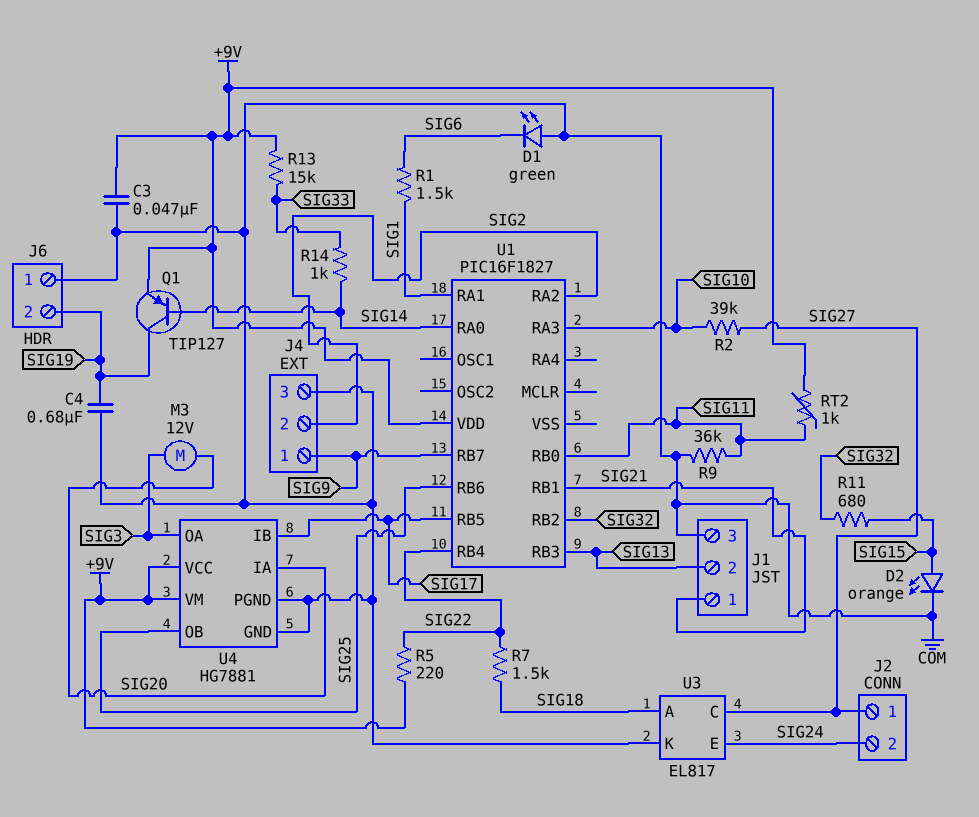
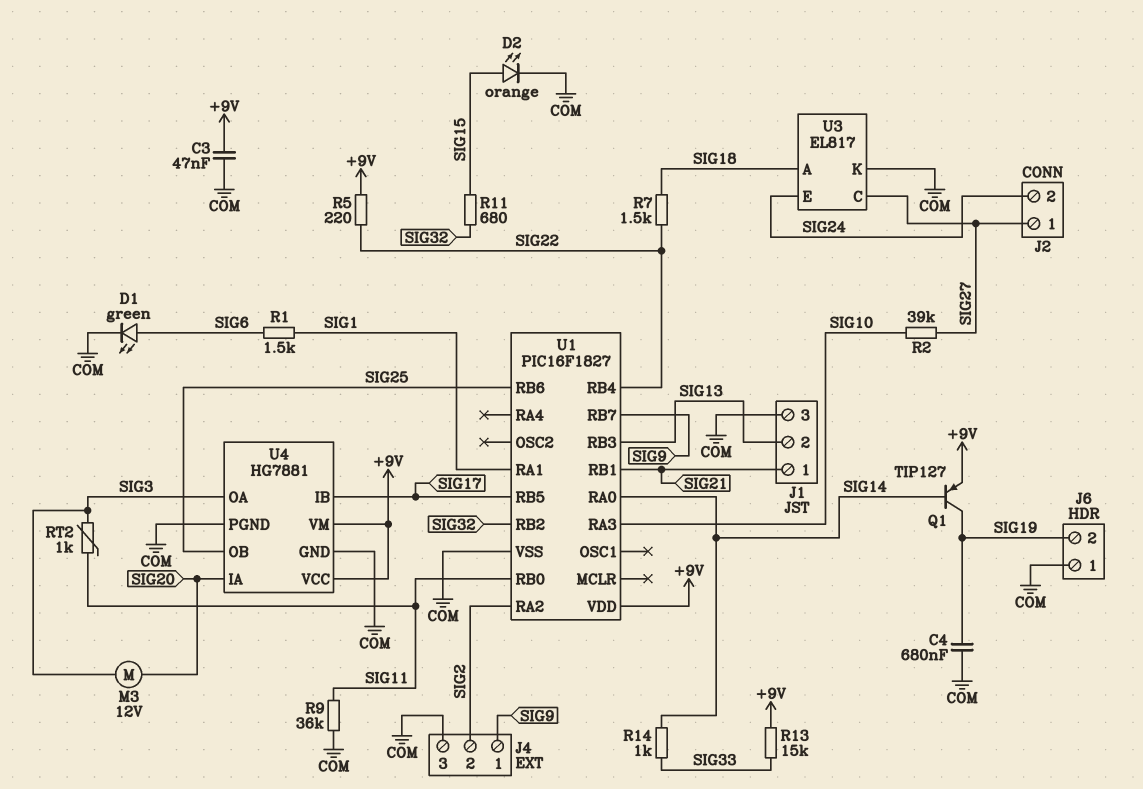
D1: LED green (A COM, K SIG6) -> LED green (A SIG6, K COM)
RT2: 1k (+9V, SIG11) -> 1k (SIG3, SIG11)
U1 pin VSS: none -> COM

